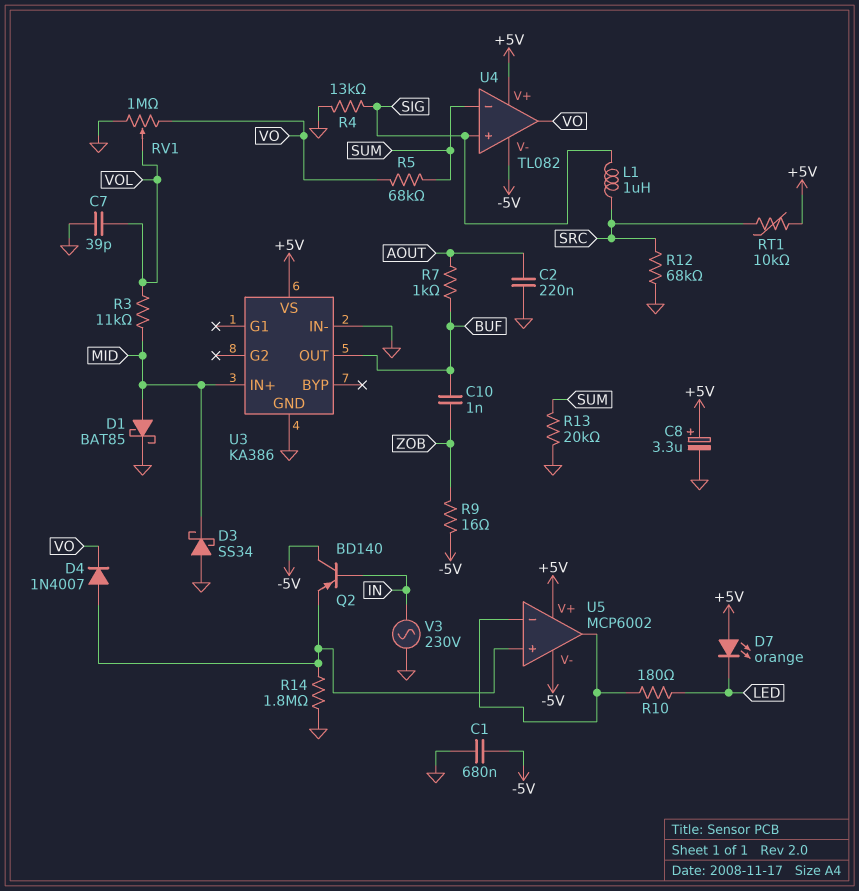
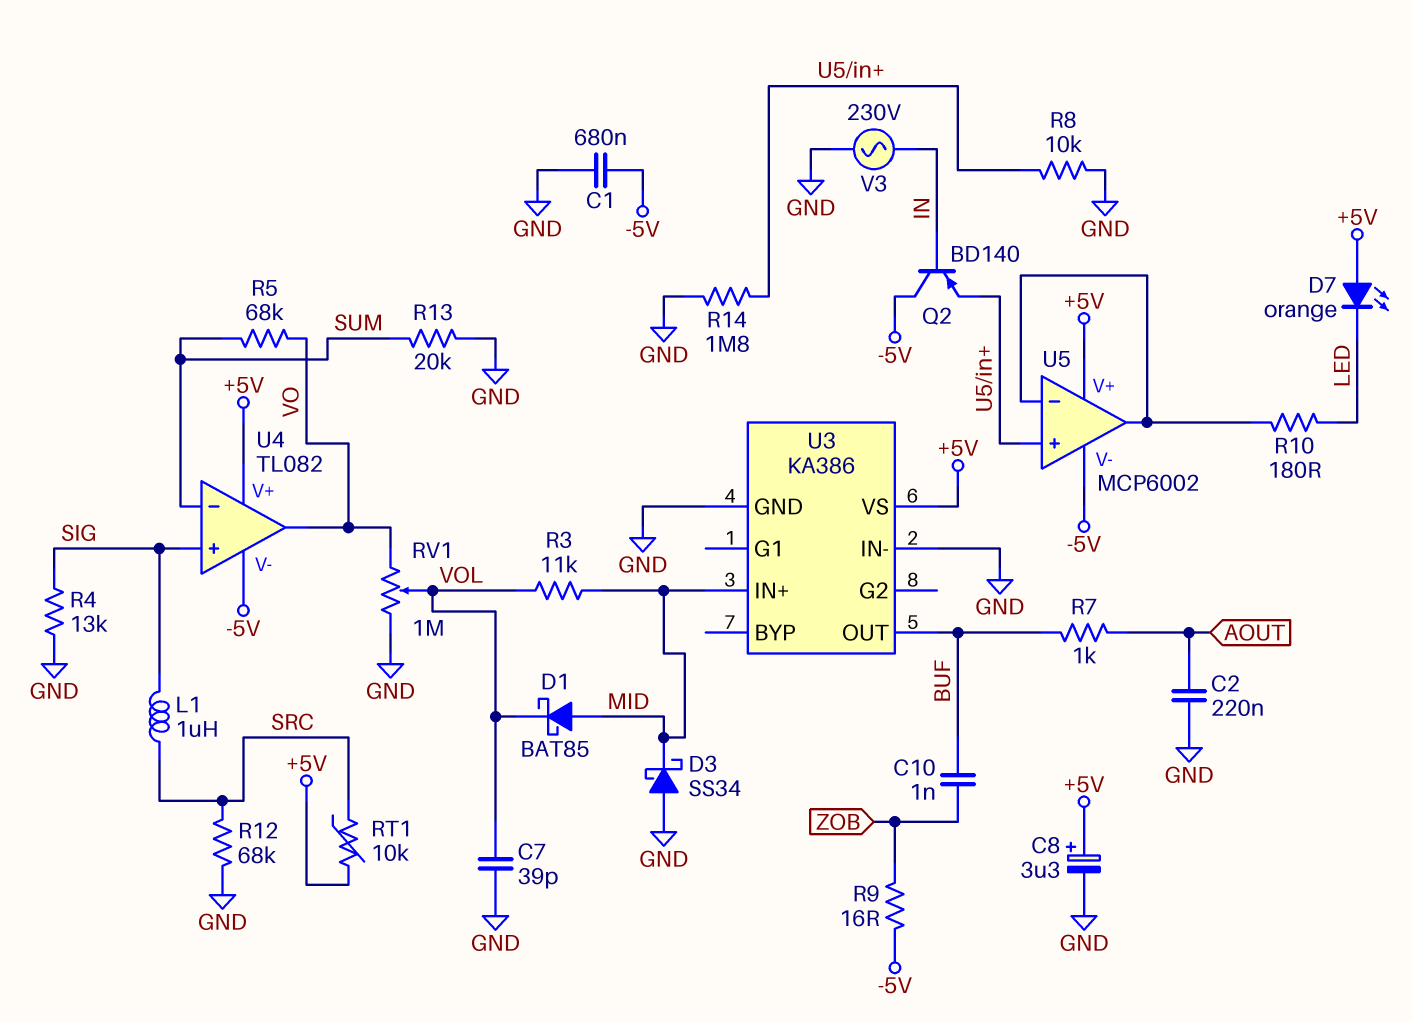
D1: schottky BAT85 (A MID, K GND) -> schottky BAT85 (A MID, K VOL)
D4: diode 1N4007 (A U5/in+, K VO) -> none
R8: none -> 10k (GND, U5/in+)

